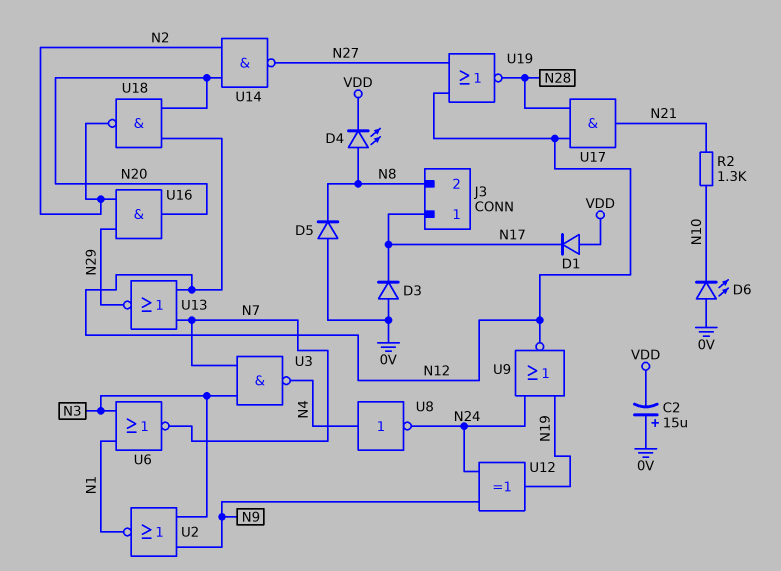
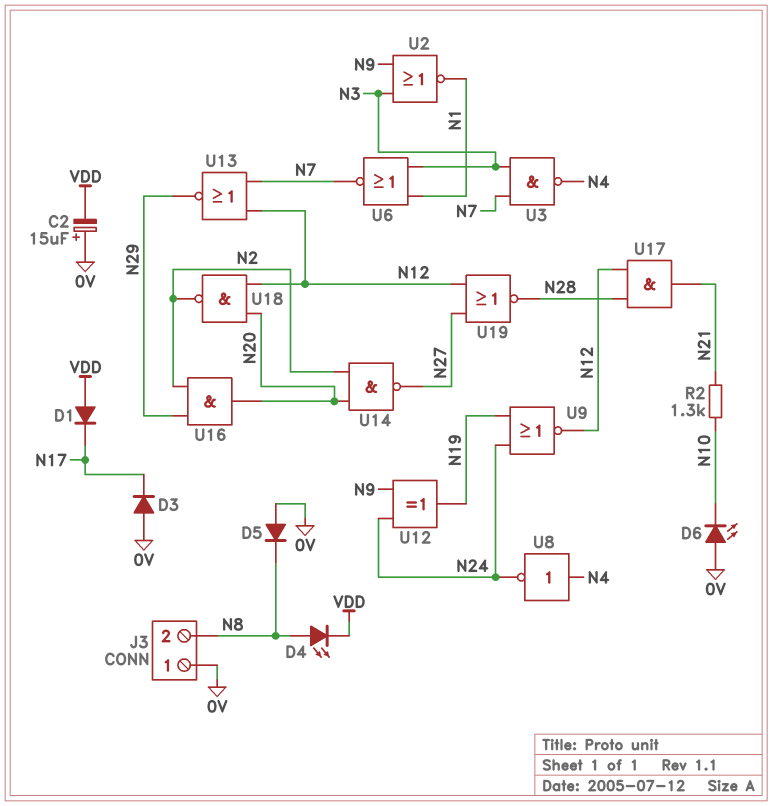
J3 pin 1: N17 -> 0V

